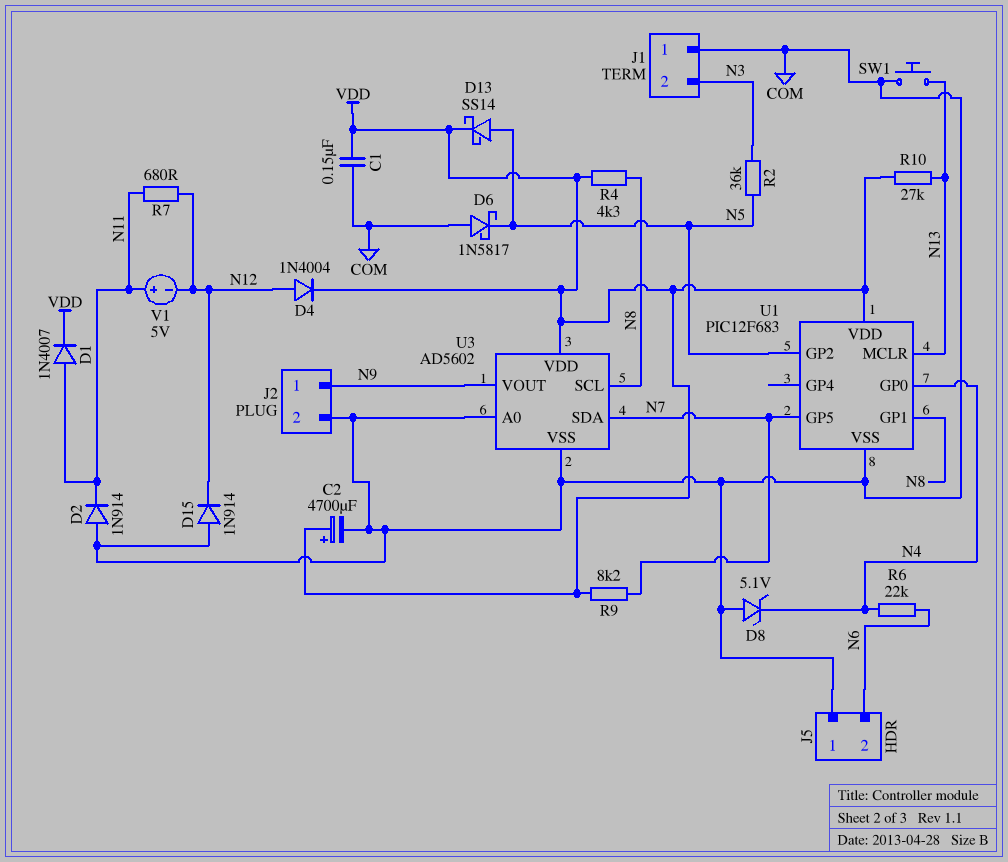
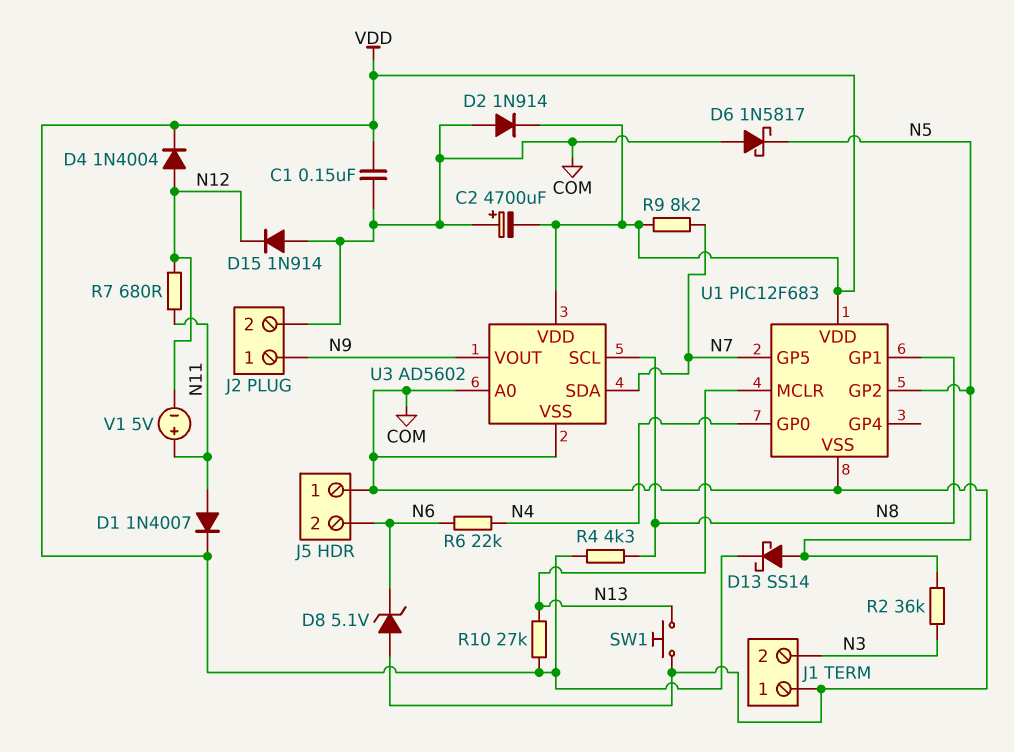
C2: 4700uF (plus VDD, minus COM) -> 4700uF (plus COM, minus VDD)
D2: diode 1N914 (A COM, K N11) -> diode 1N914 (A COM, K VDD)
D8: zener 5.1V (A COM, K N4) -> zener 5.1V (A COM, K N6)

